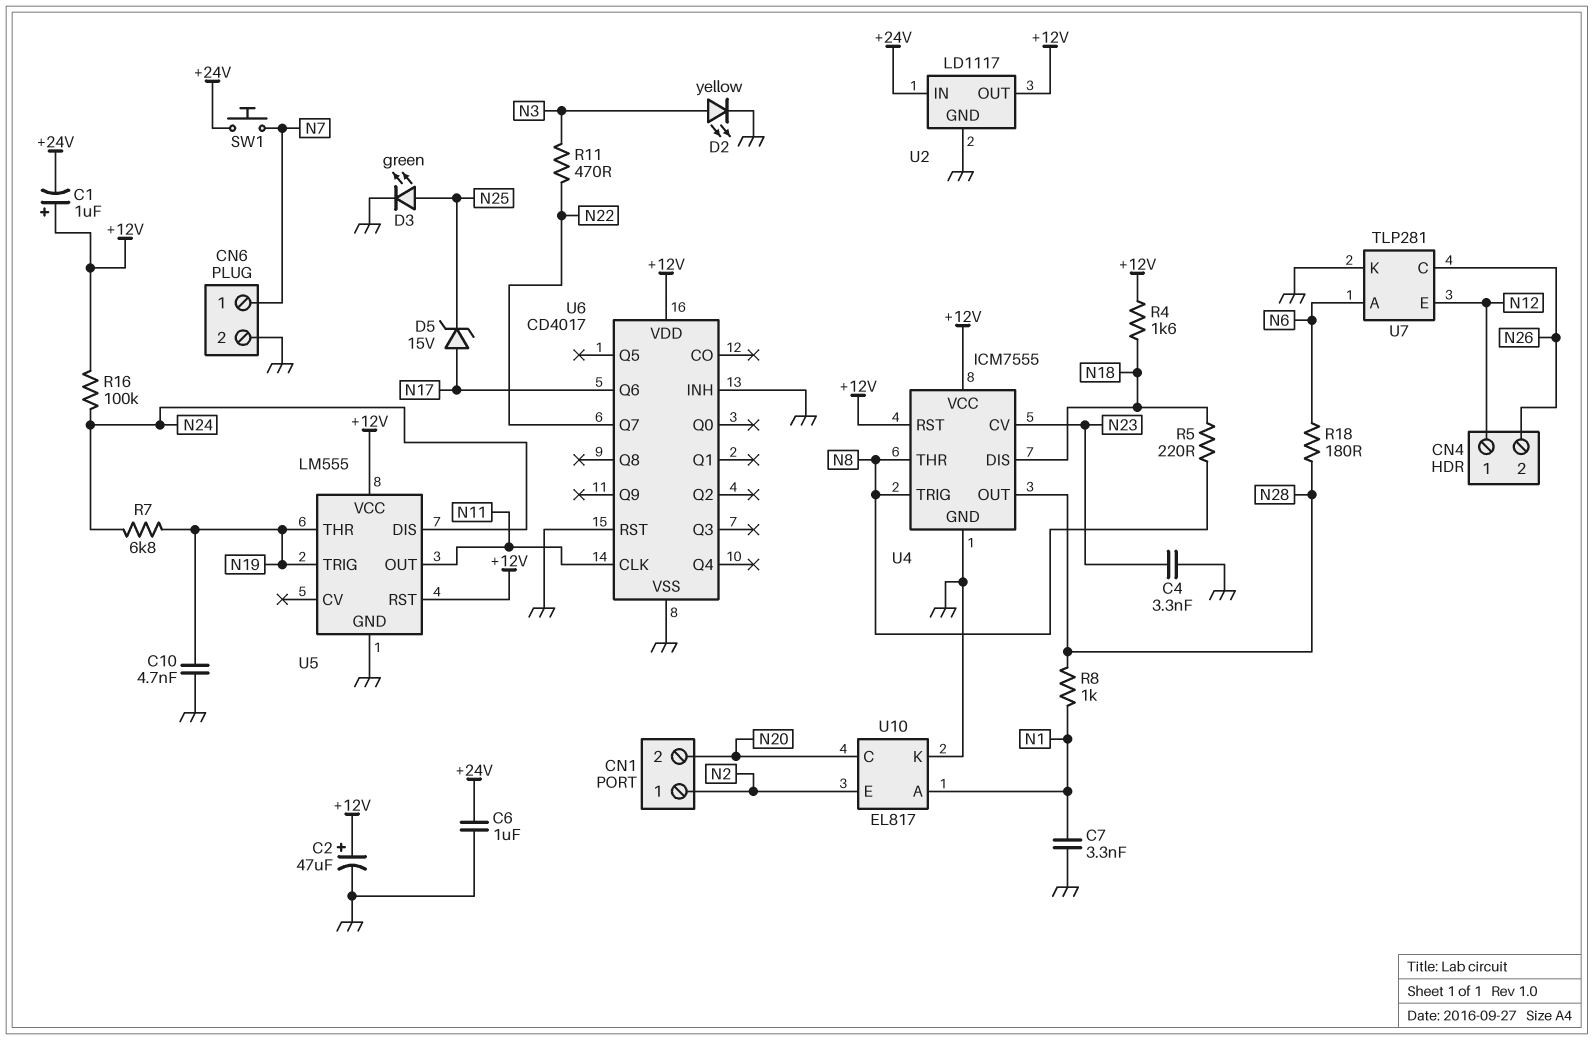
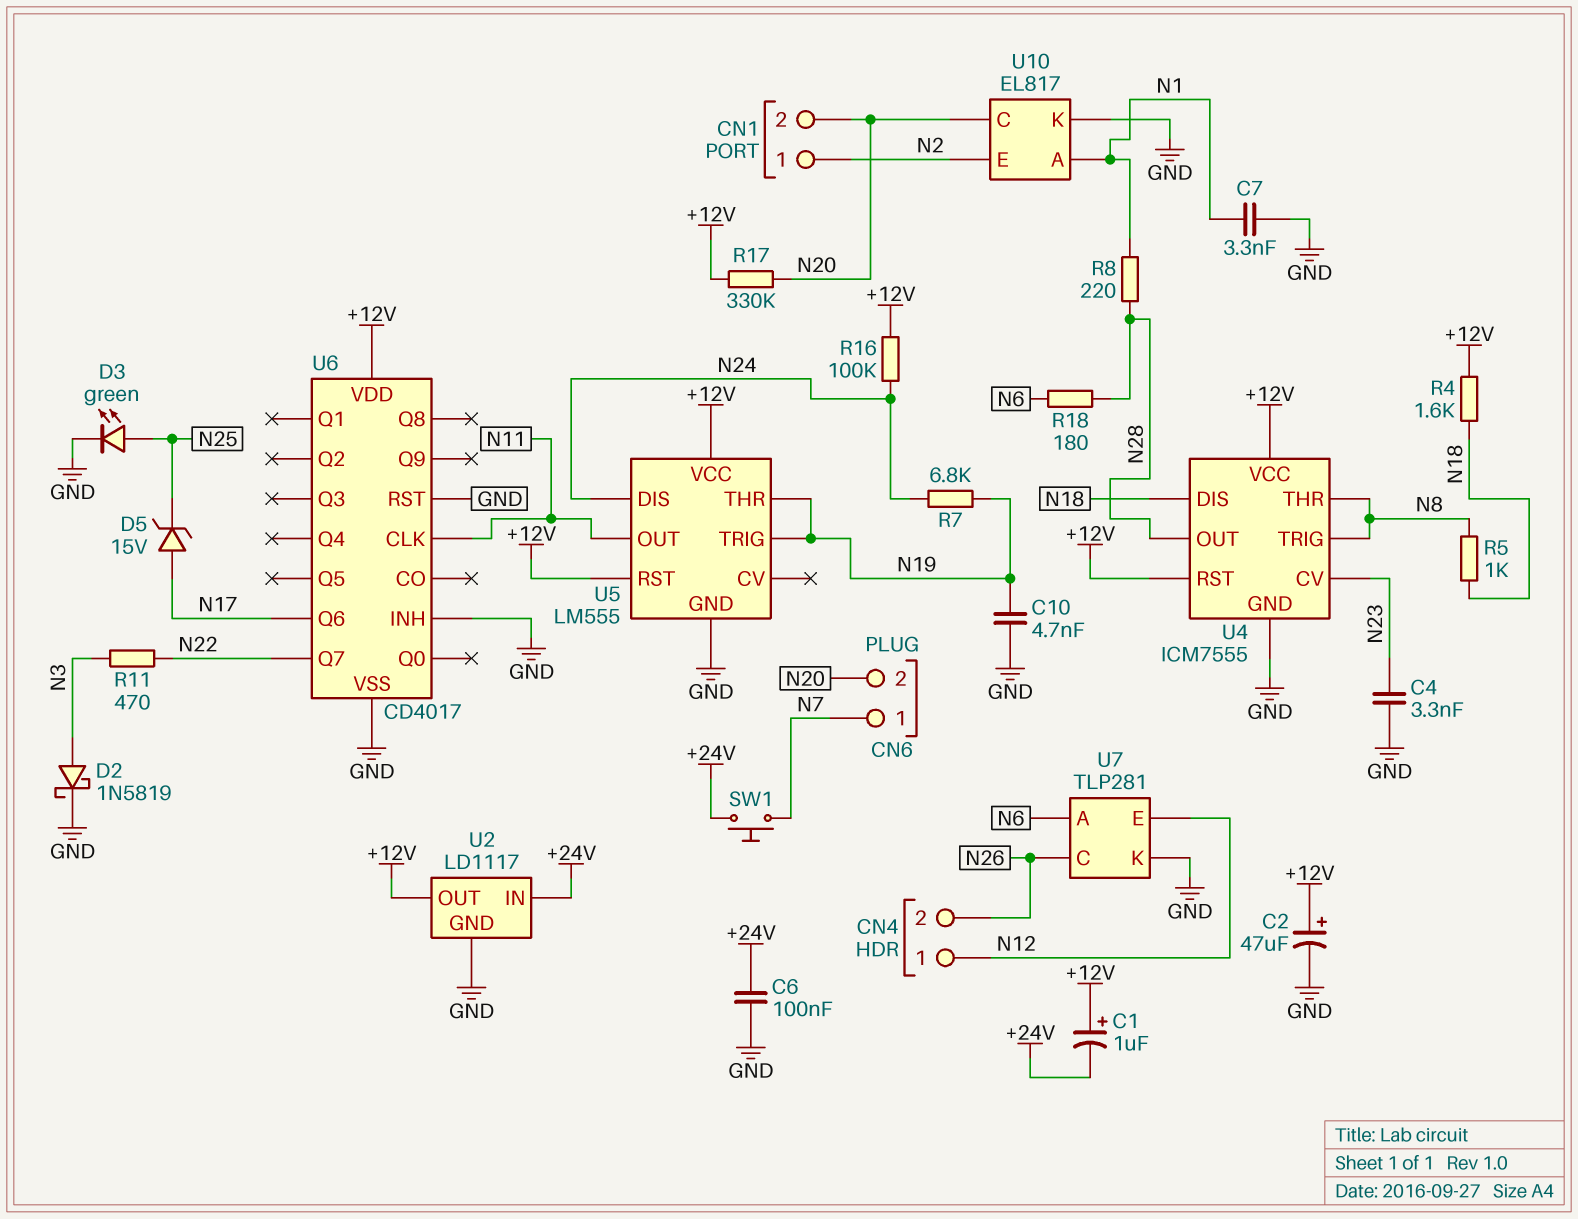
C6: 1uF (+24V, GND) -> 100nF (+24V, GND)
CN6 pin 2: GND -> N20
D2: LED yellow (A N3, K GND) -> schottky 1N5819 (A N3, K GND)
R5: 220 (N8, N18) -> 1k (N8, N18)
R8: 1k (N1, N28) -> 220 (N1, N28)
R17: none -> 330k (+12V, N20)

